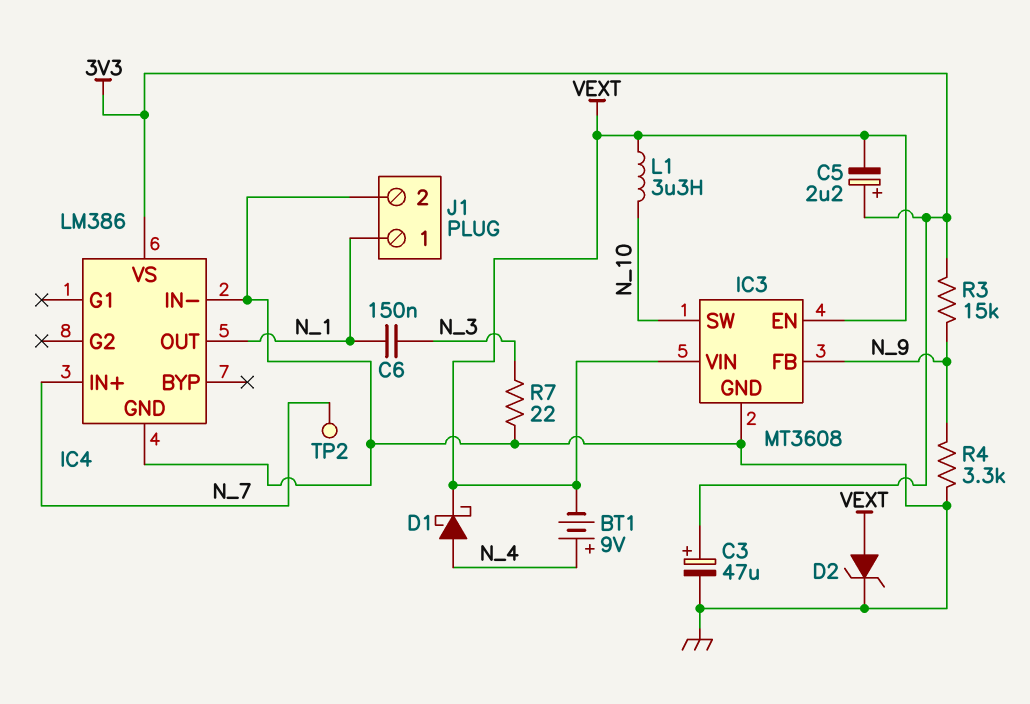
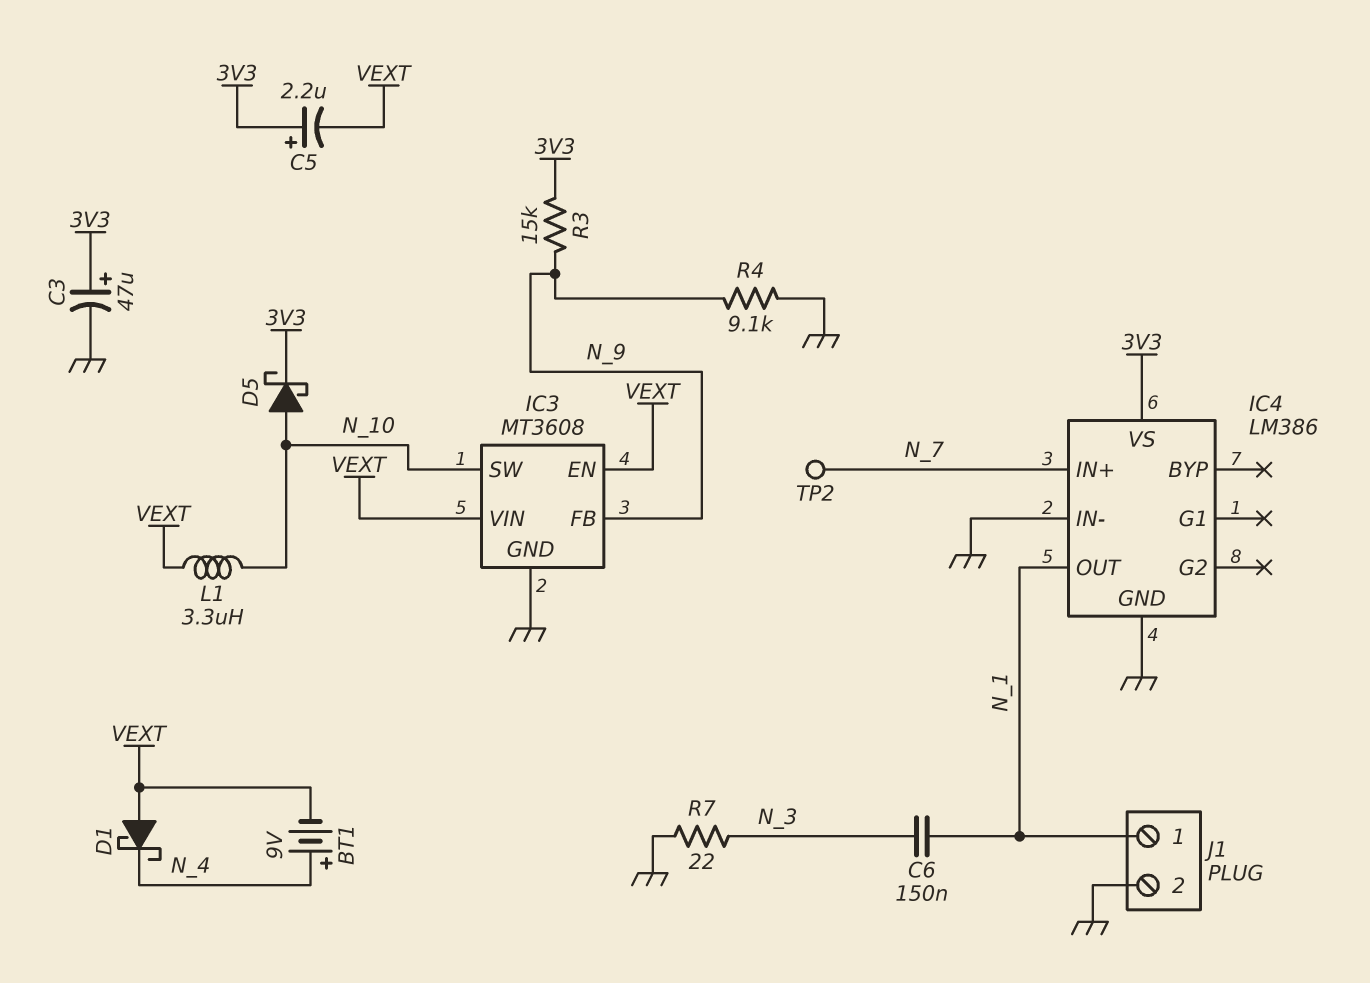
D1: schottky (A N_4, K VEXT) -> schottky (A VEXT, K N_4)
D2: zener (A VEXT, K GND) -> none
D5: none -> schottky (A N_10, K 3V3)
R4: 3.3k (GND, N_9) -> 9.1k (GND, N_9)

